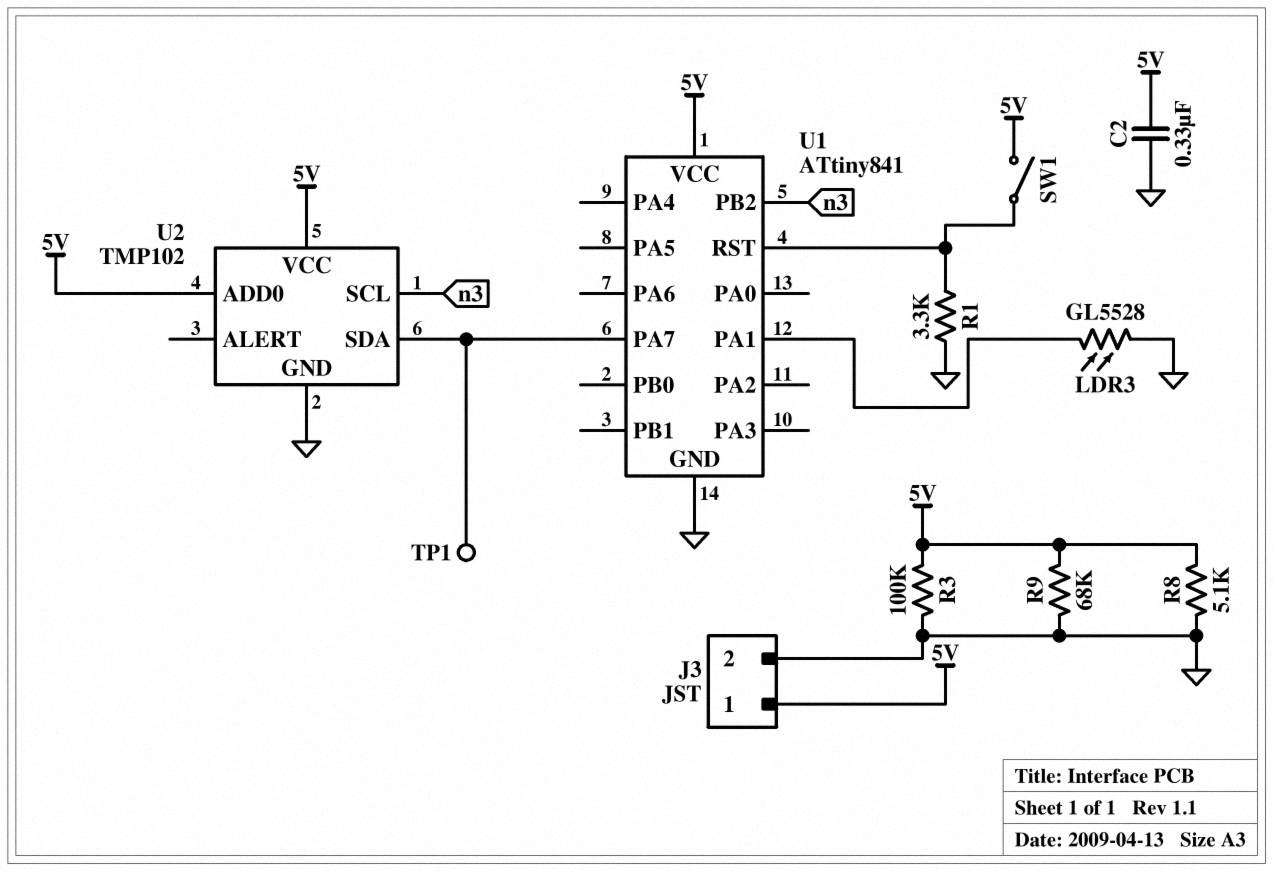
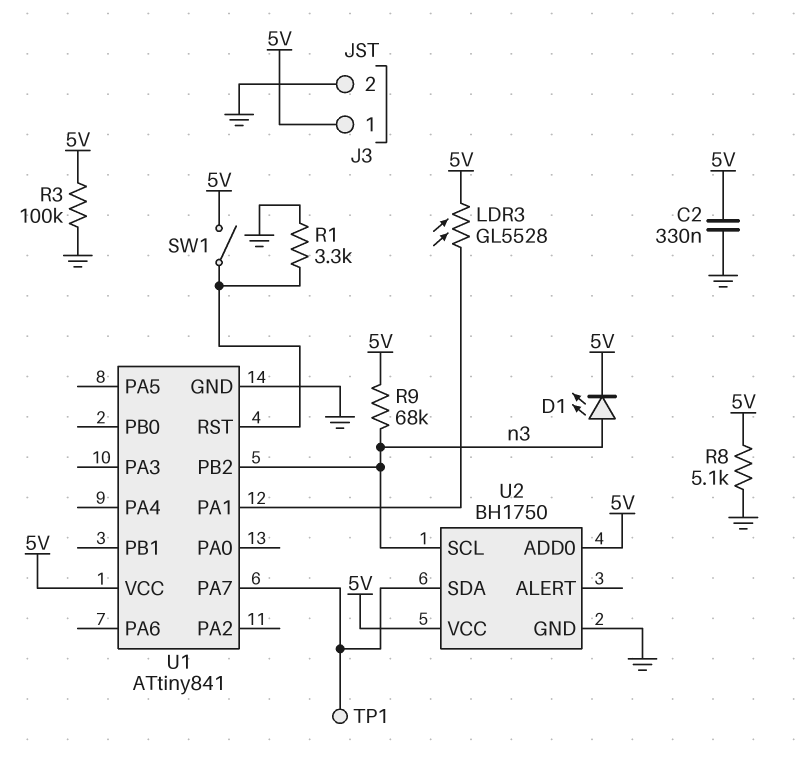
D1: none -> LED (A n3, K 5V)
LDR3: GL5528 (GND, U1/PA1) -> GL5528 (5V, U1/PA1)
R9: 68k (5V, GND) -> 68k (5V, n3)
U2: TMP102 -> BH1750

